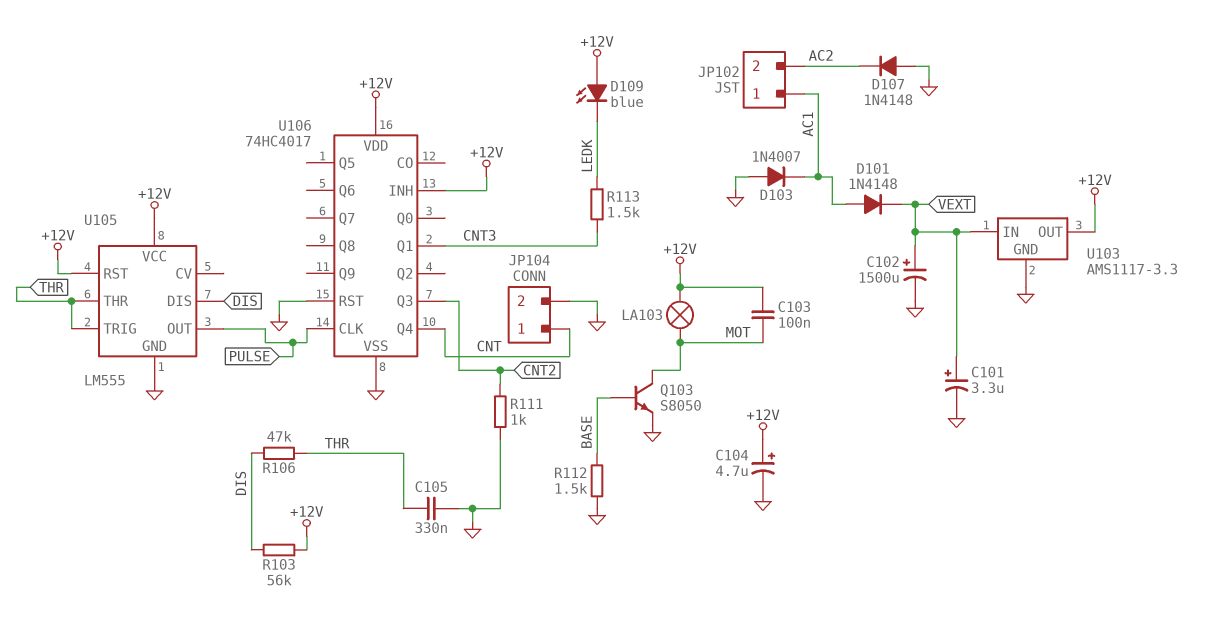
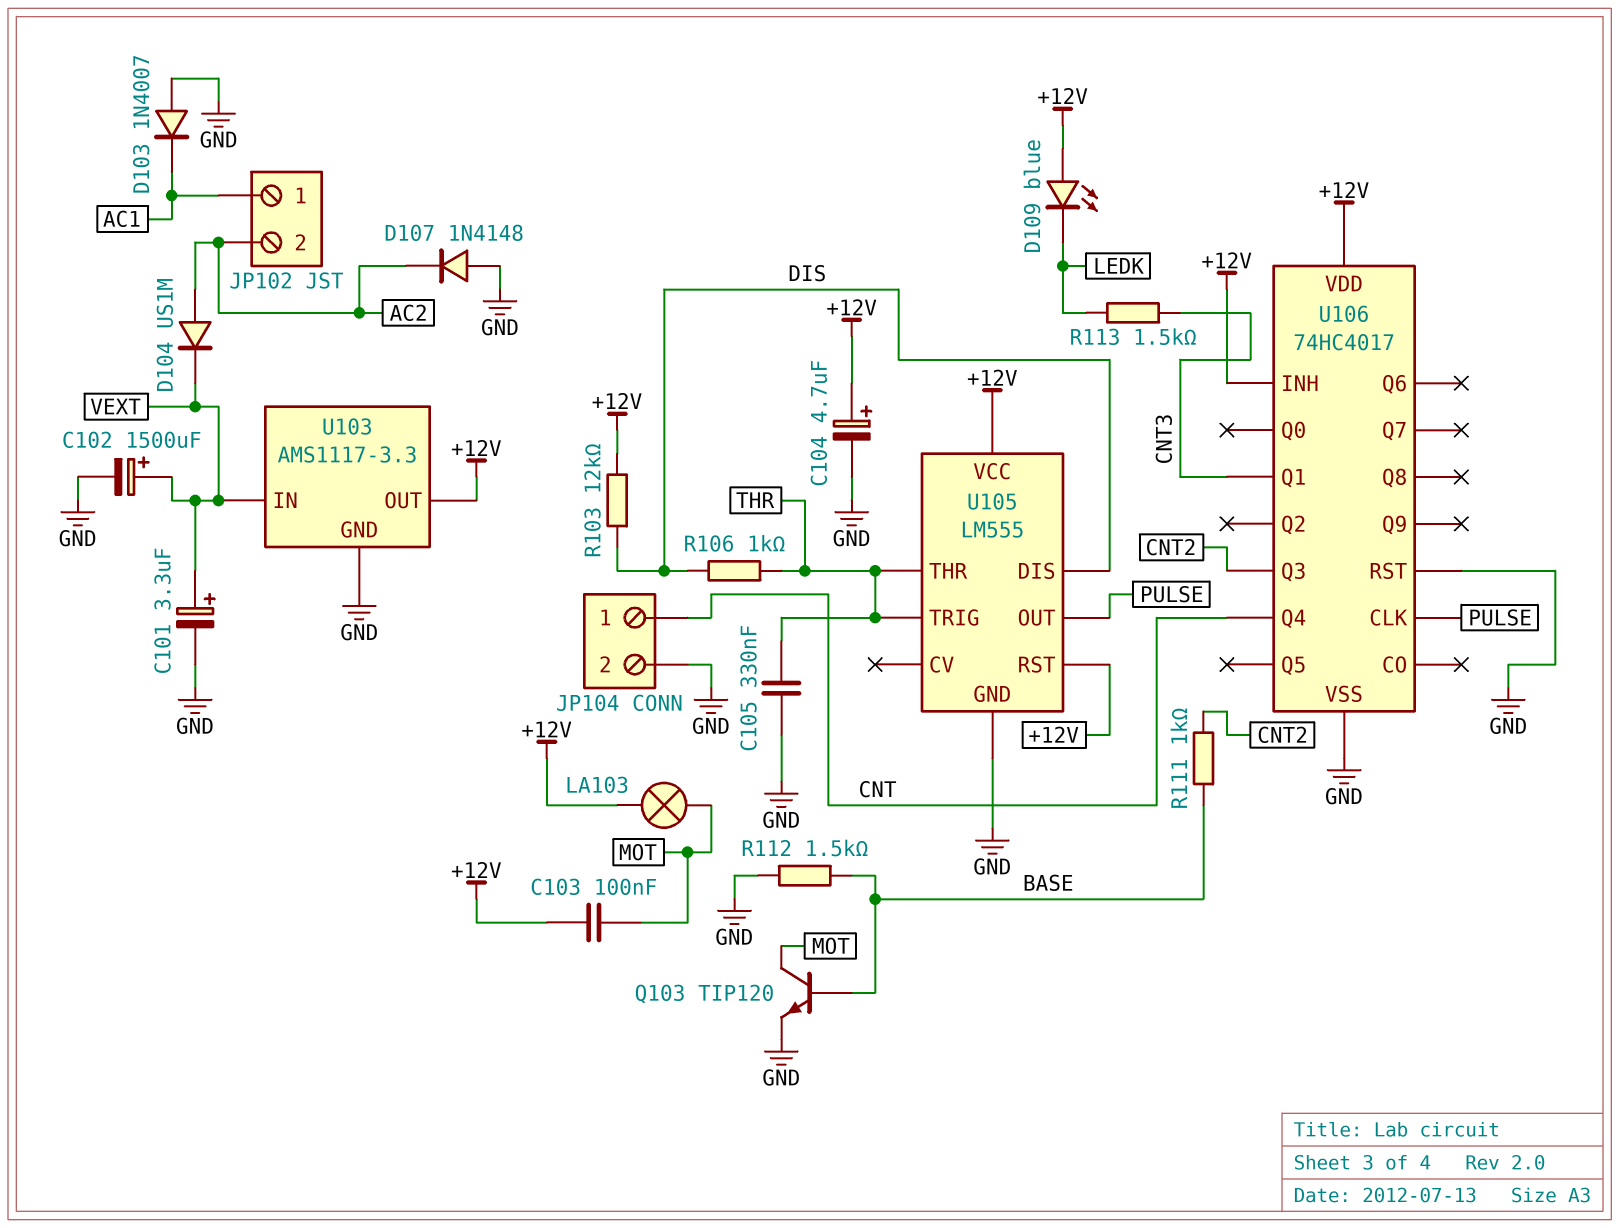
D101: diode 1N4148 (A AC1, K VEXT) -> none
D104: none -> diode US1M (A AC2, K VEXT)
Q103: NPN S8050 (B BASE, C MOT, E GND) -> NPN TIP120 (B BASE, C MOT, E GND)
R103: 56k (+12V, DIS) -> 12k (+12V, DIS)
R106: 47k (DIS, THR) -> 1k (DIS, THR)
R111: 1k (CNT2, GND) -> 1k (BASE, CNT2)

